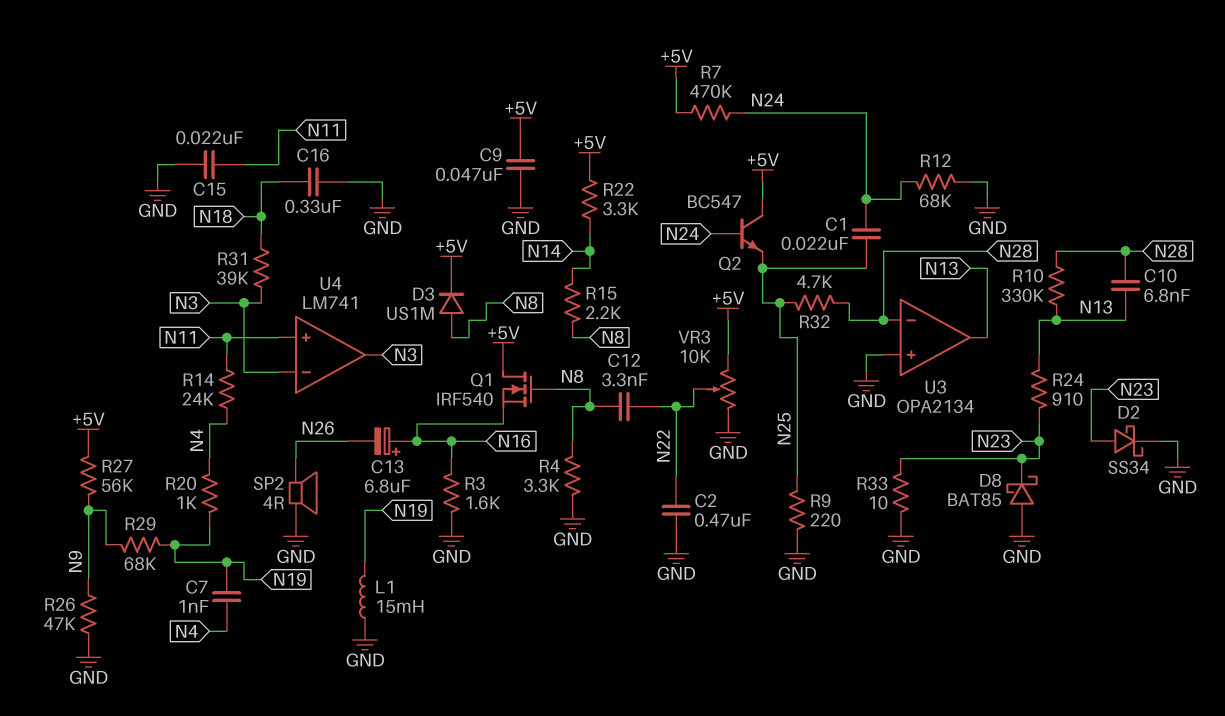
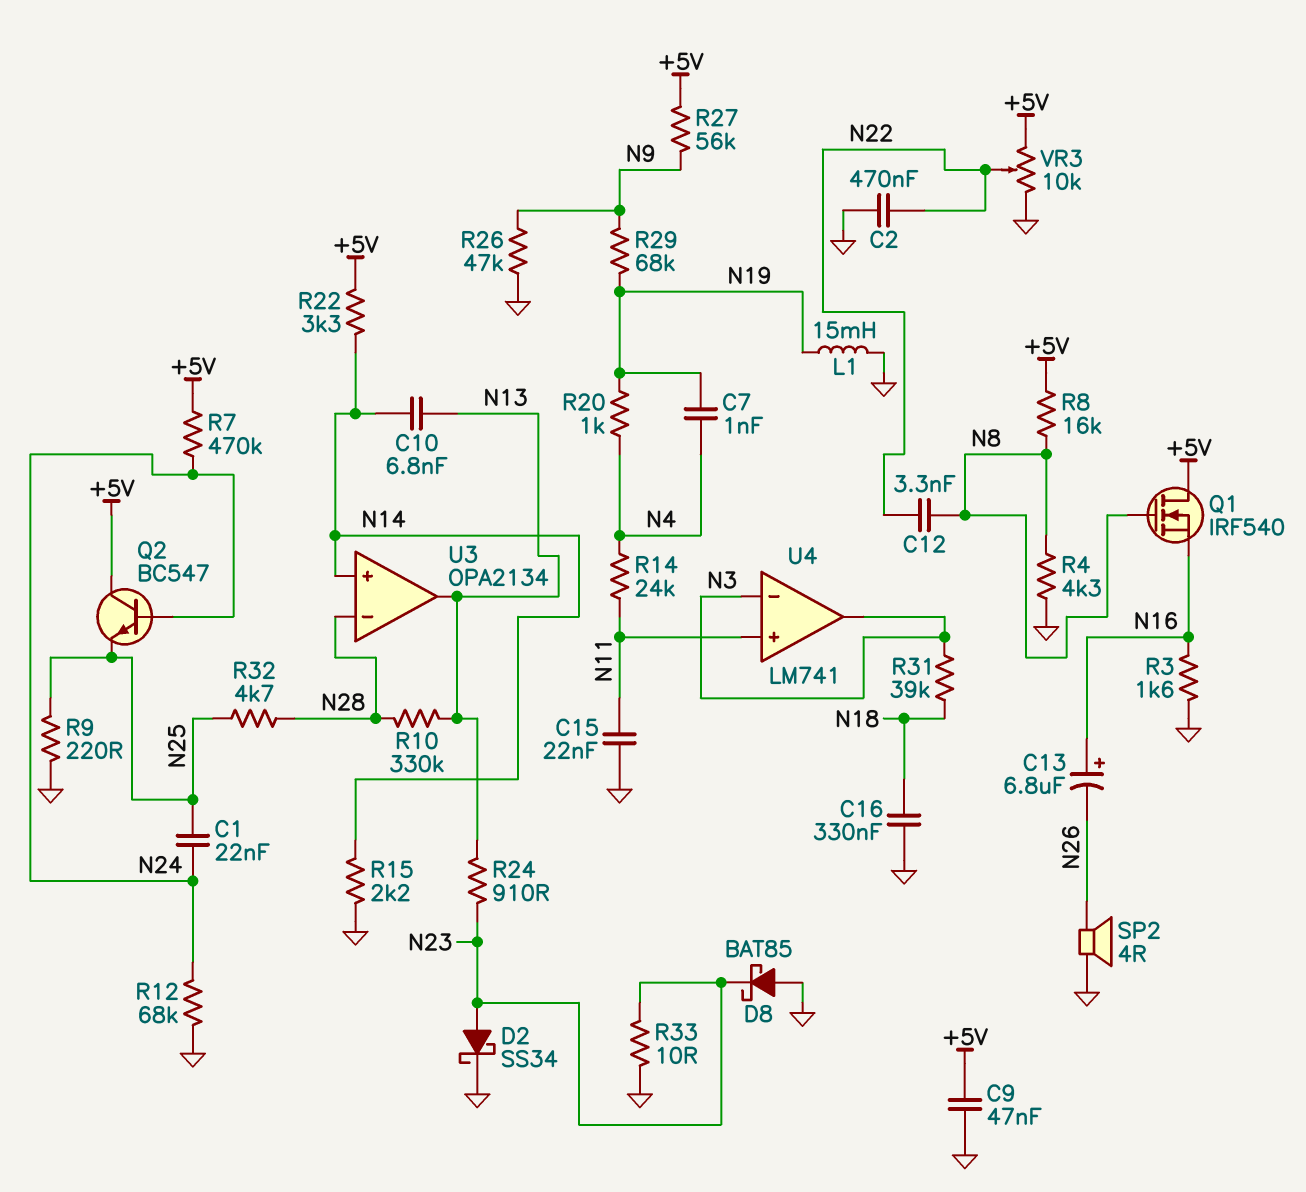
C10: 6.8nF (N13, N28) -> 6.8nF (N13, N14)
D3: diode US1M (A N8, K +5V) -> none
R4: 3.3k (GND, N8) -> 4.3k (GND, N8)
R8: none -> 16k (+5V, N8)
R15: 2.2k (N8, N14) -> 2.2k (GND, N14)
U3 pin in+: GND -> N14

